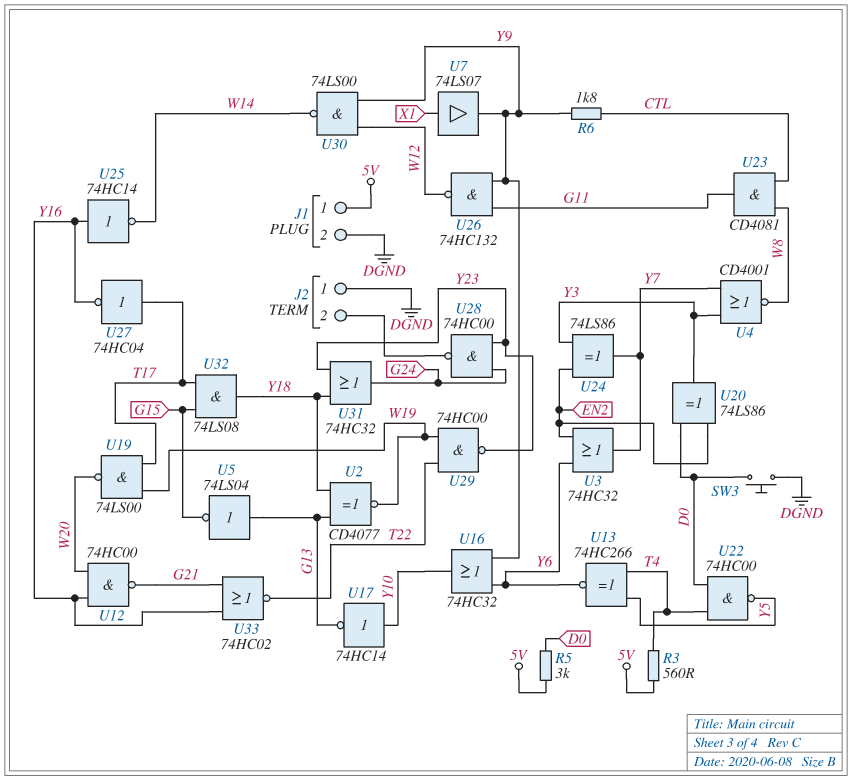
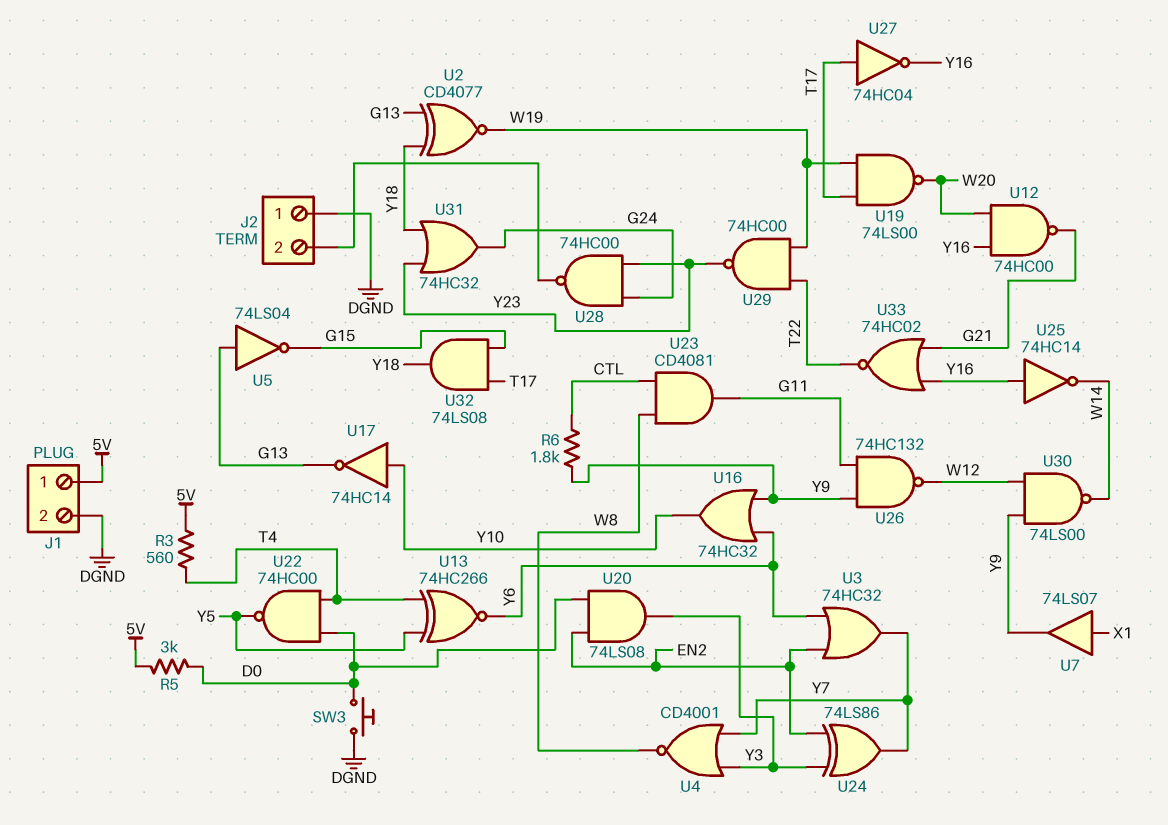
U20: XOR 74LS86 (in D0, in EN2, out Y3) -> AND 74LS08 (in D0, in EN2, out Y3)

